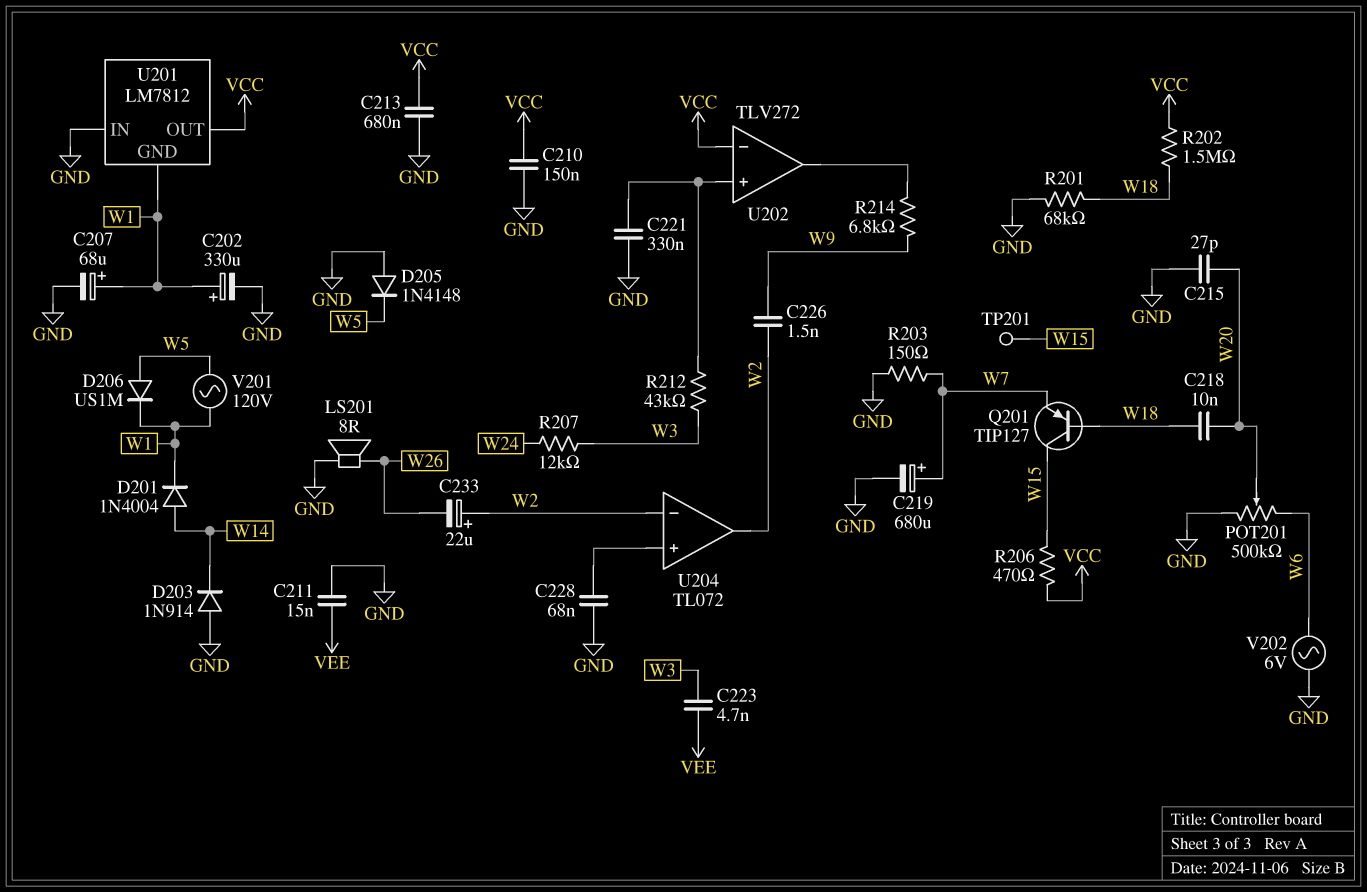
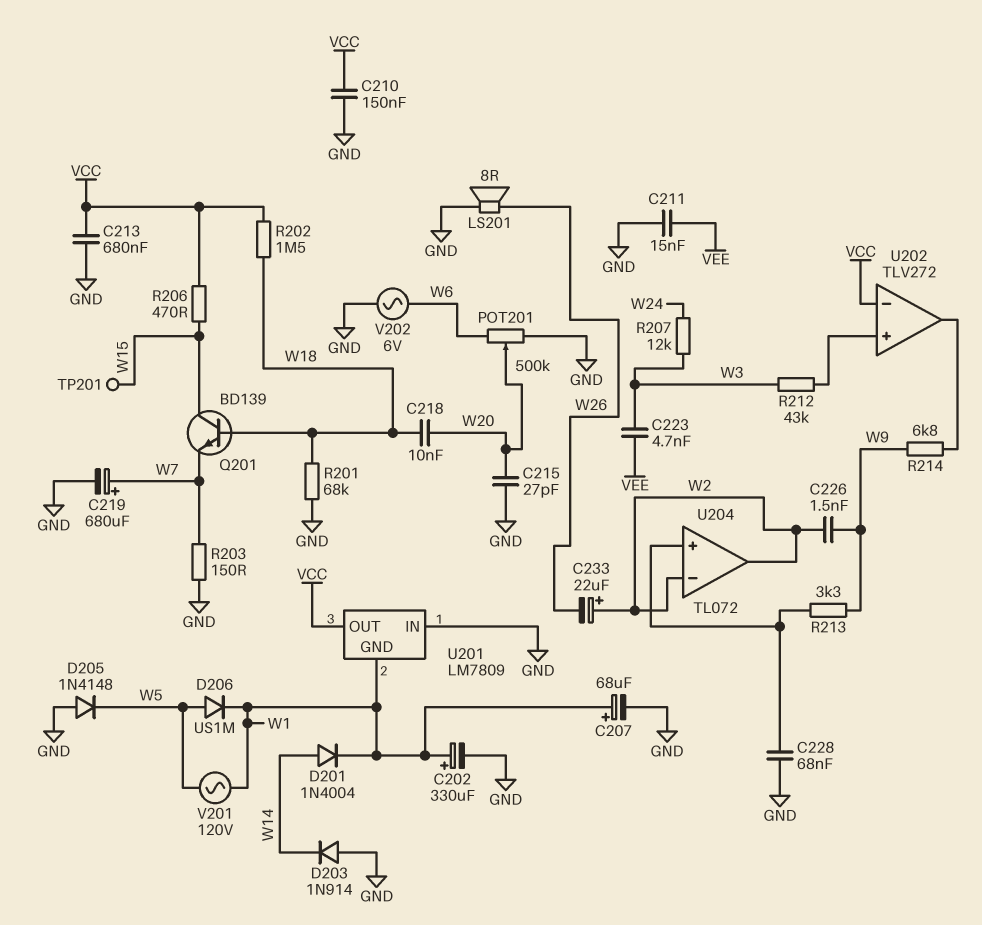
C221: 330nF (GND, U202/in+) -> none
Q201: PNP TIP127 (B W18, C W15, E W7) -> NPN BD139 (B W18, C W15, E W7)
R213: none -> 3.3k (U204/in+, W9)
U201: LM7812 -> LM7809

